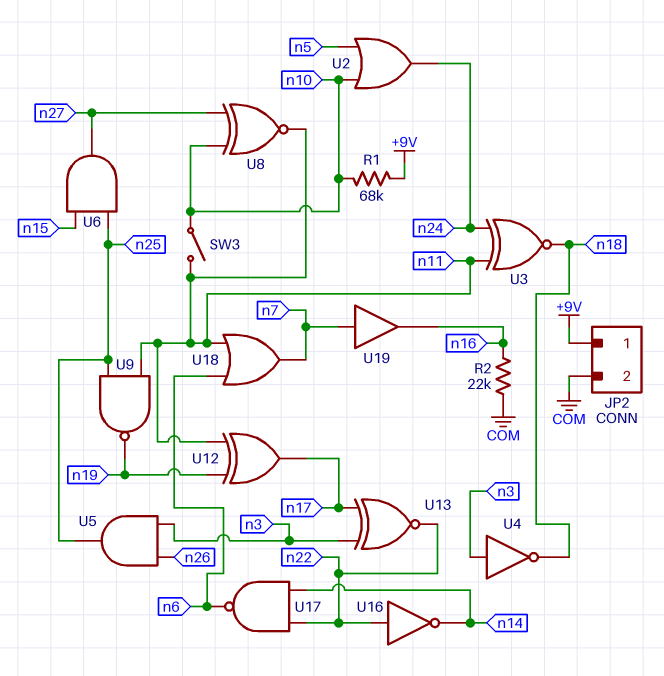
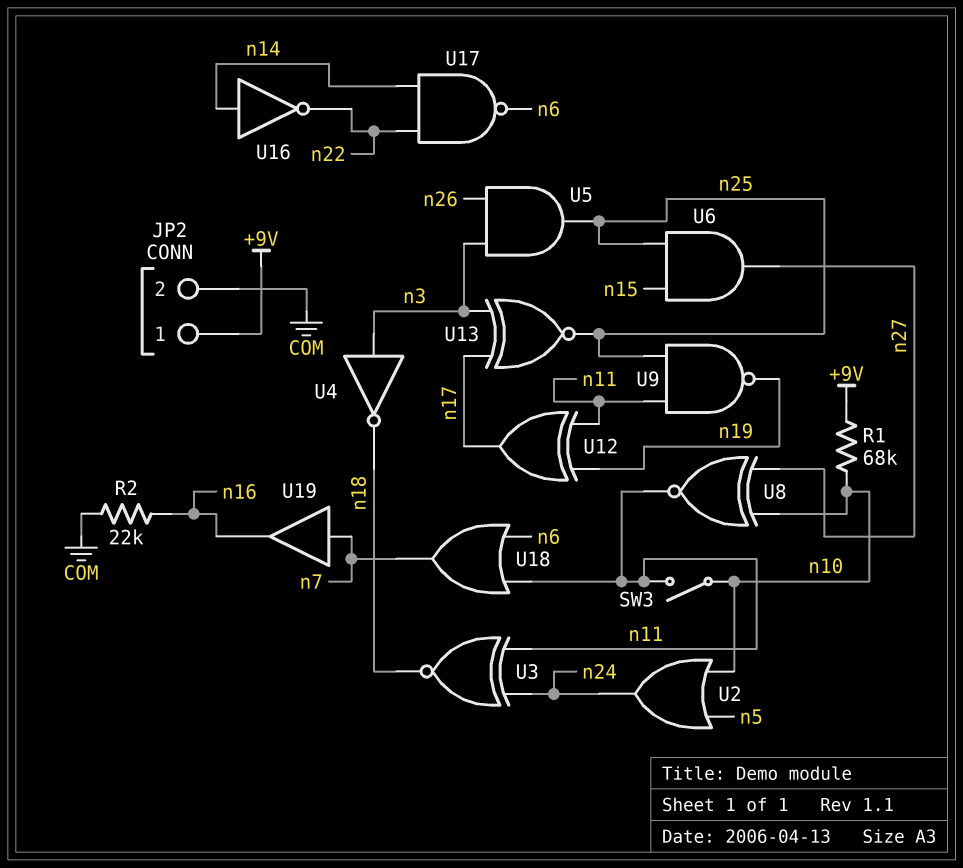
U13: XNOR (in n3, in n17, out n22) -> XNOR (in n3, in n17, out n25)
U16: NOT (in n22, out n14) -> NOT (in n14, out n22)

